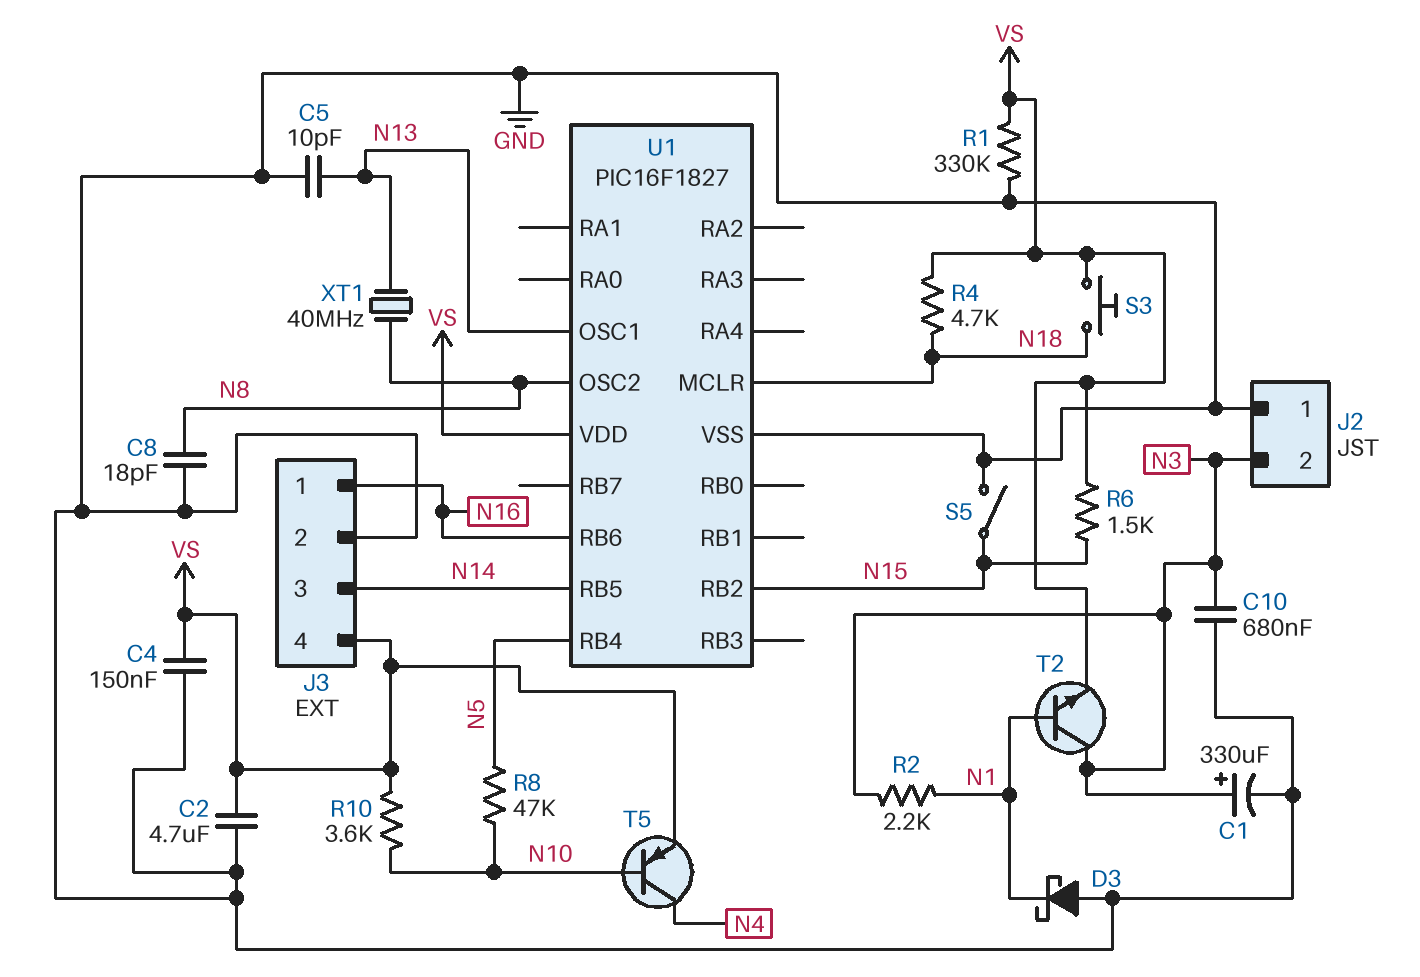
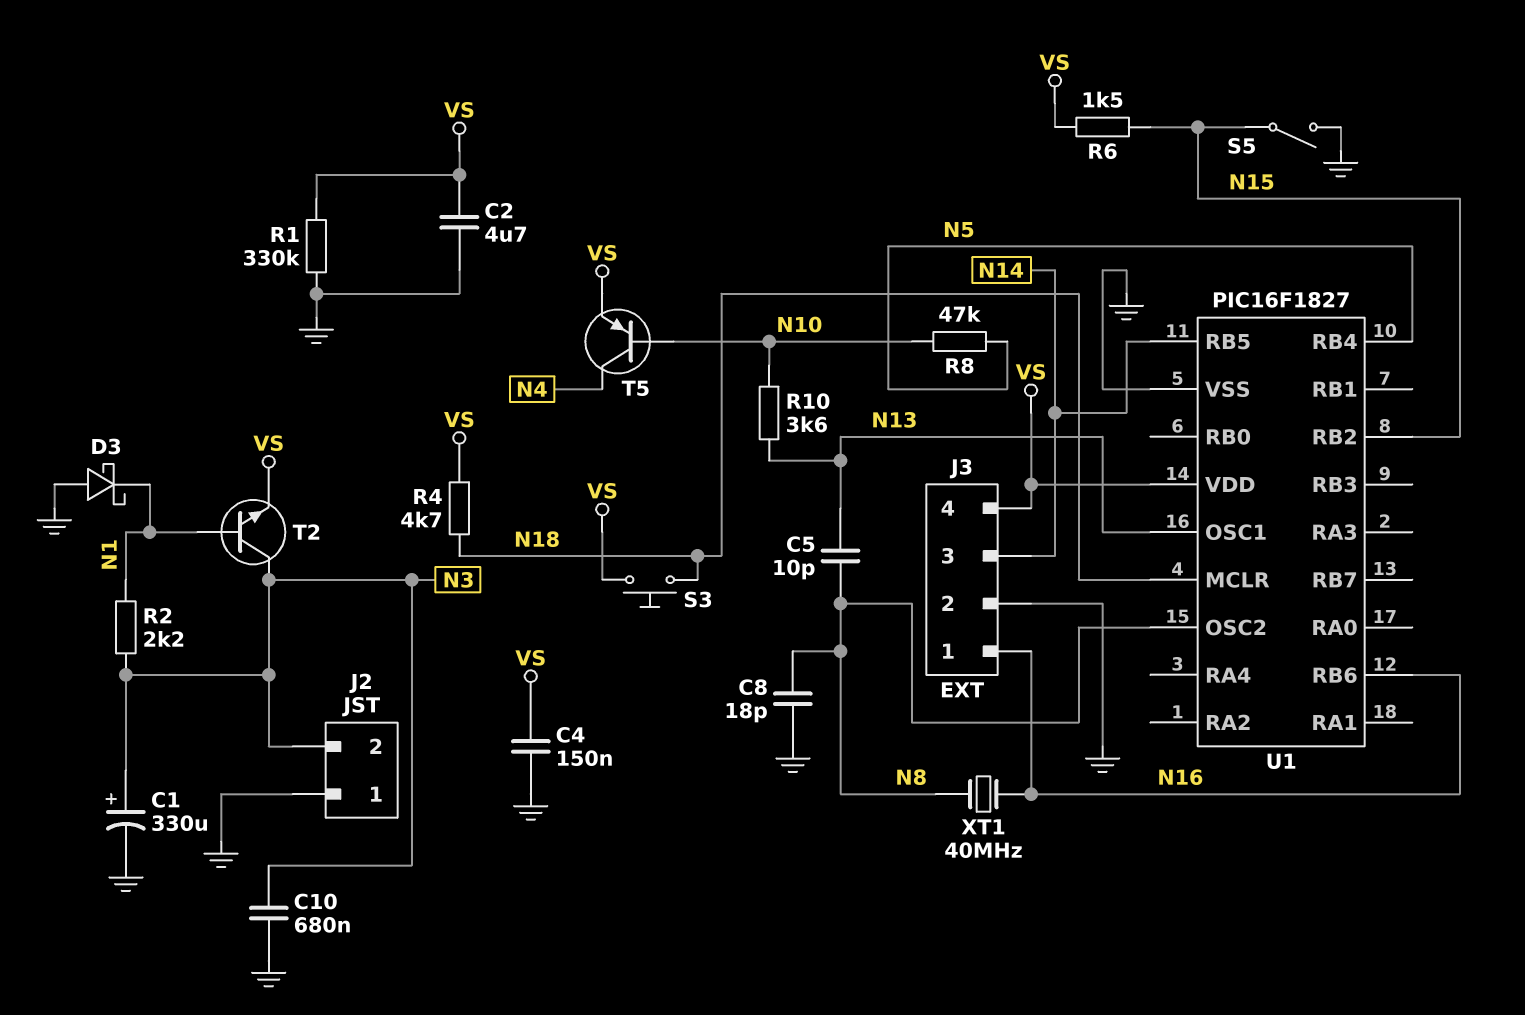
C5: 10pF (GND, N13) -> 10pF (N8, N13)
R10: 3.6k (N10, VS) -> 3.6k (N10, N13)
XT1: 40MHz (N8, N13) -> 40MHz (N8, N16)

